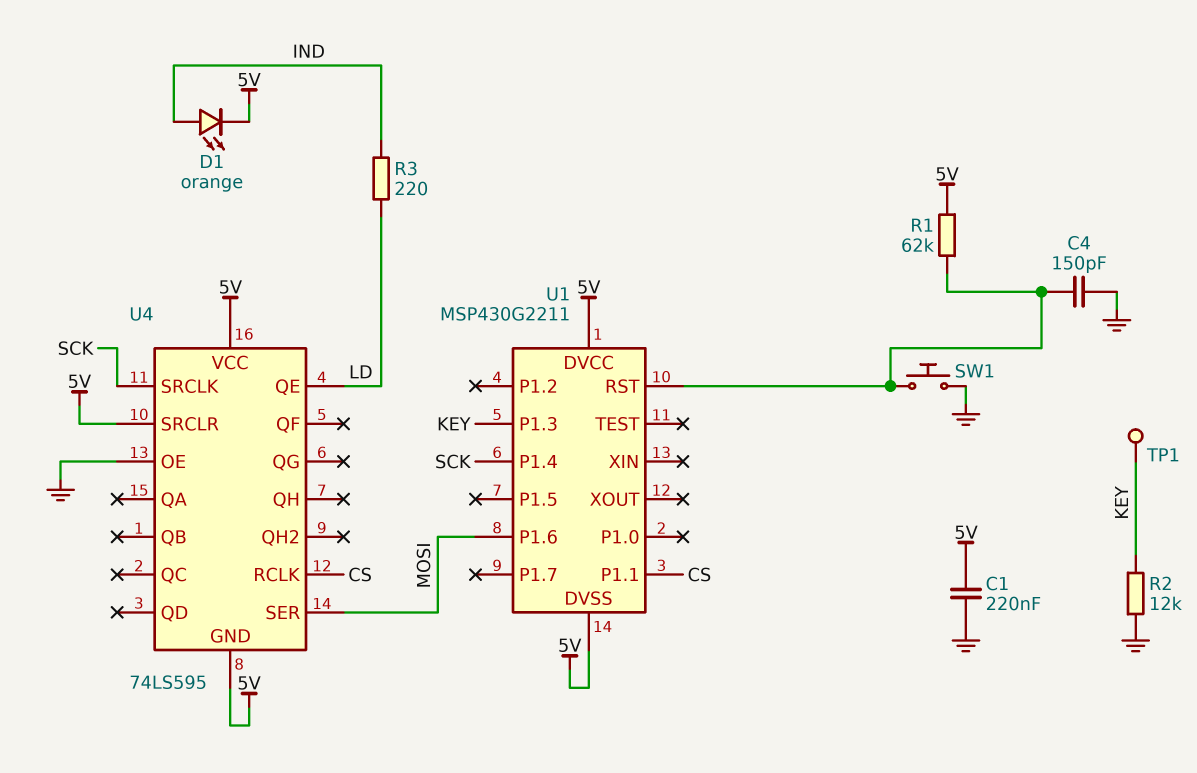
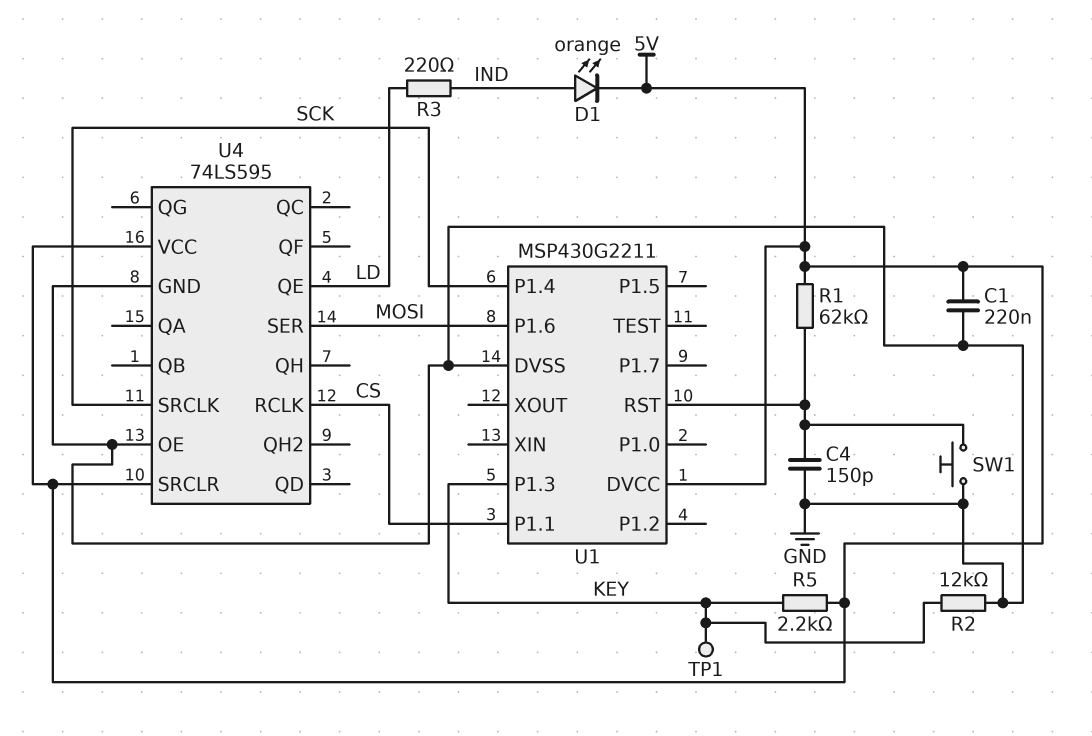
R5: none -> 2.2k (5V, KEY)
U1 pin DVSS: 5V -> GND
U4 pin GND: 5V -> GND

